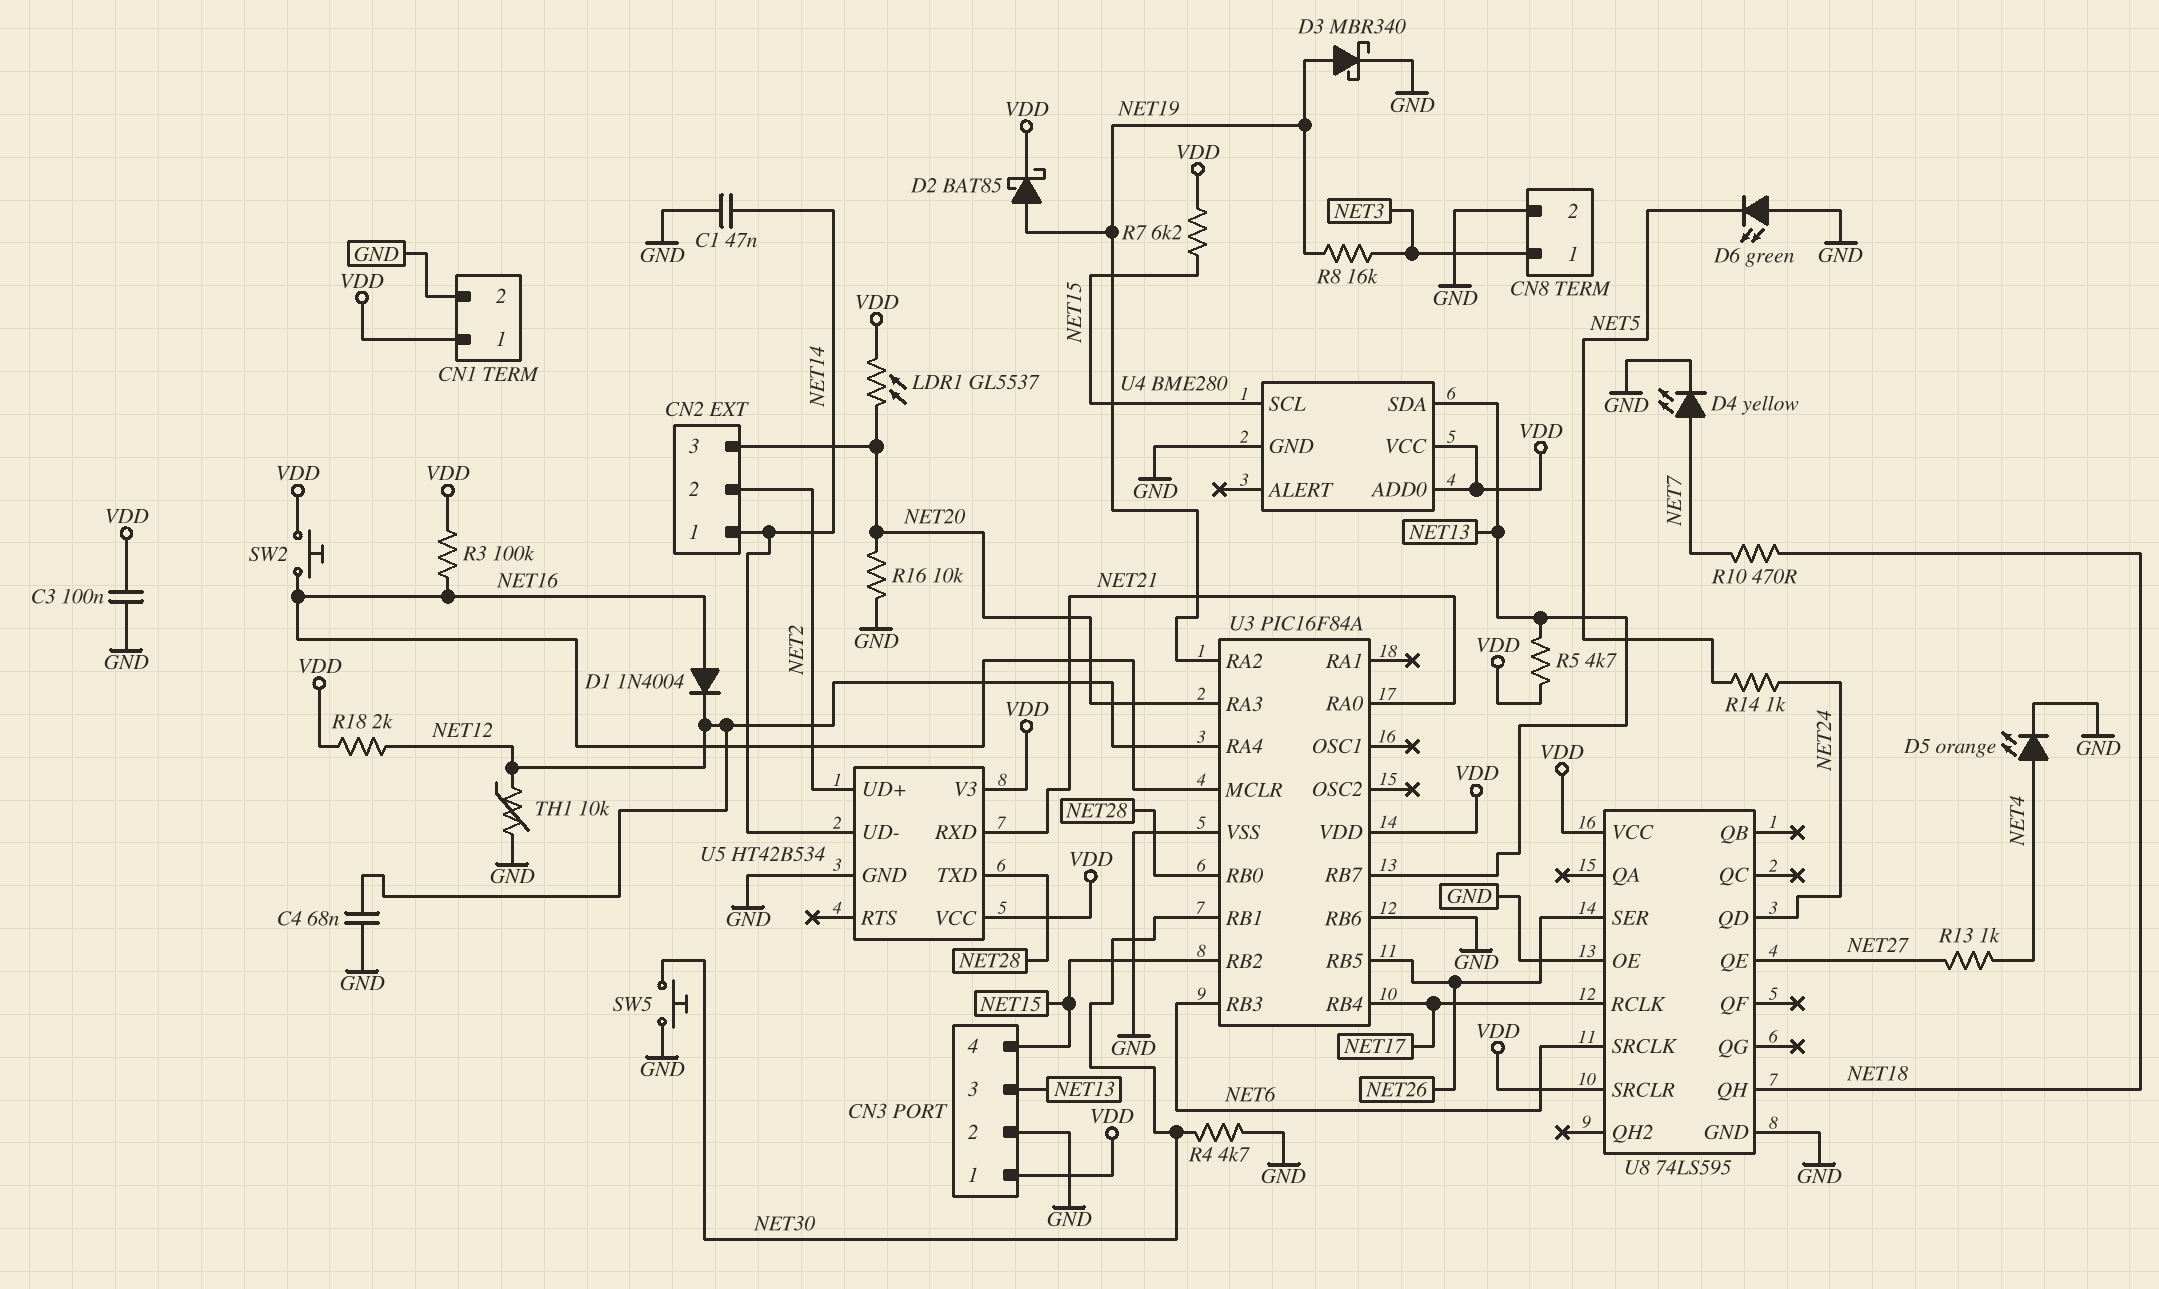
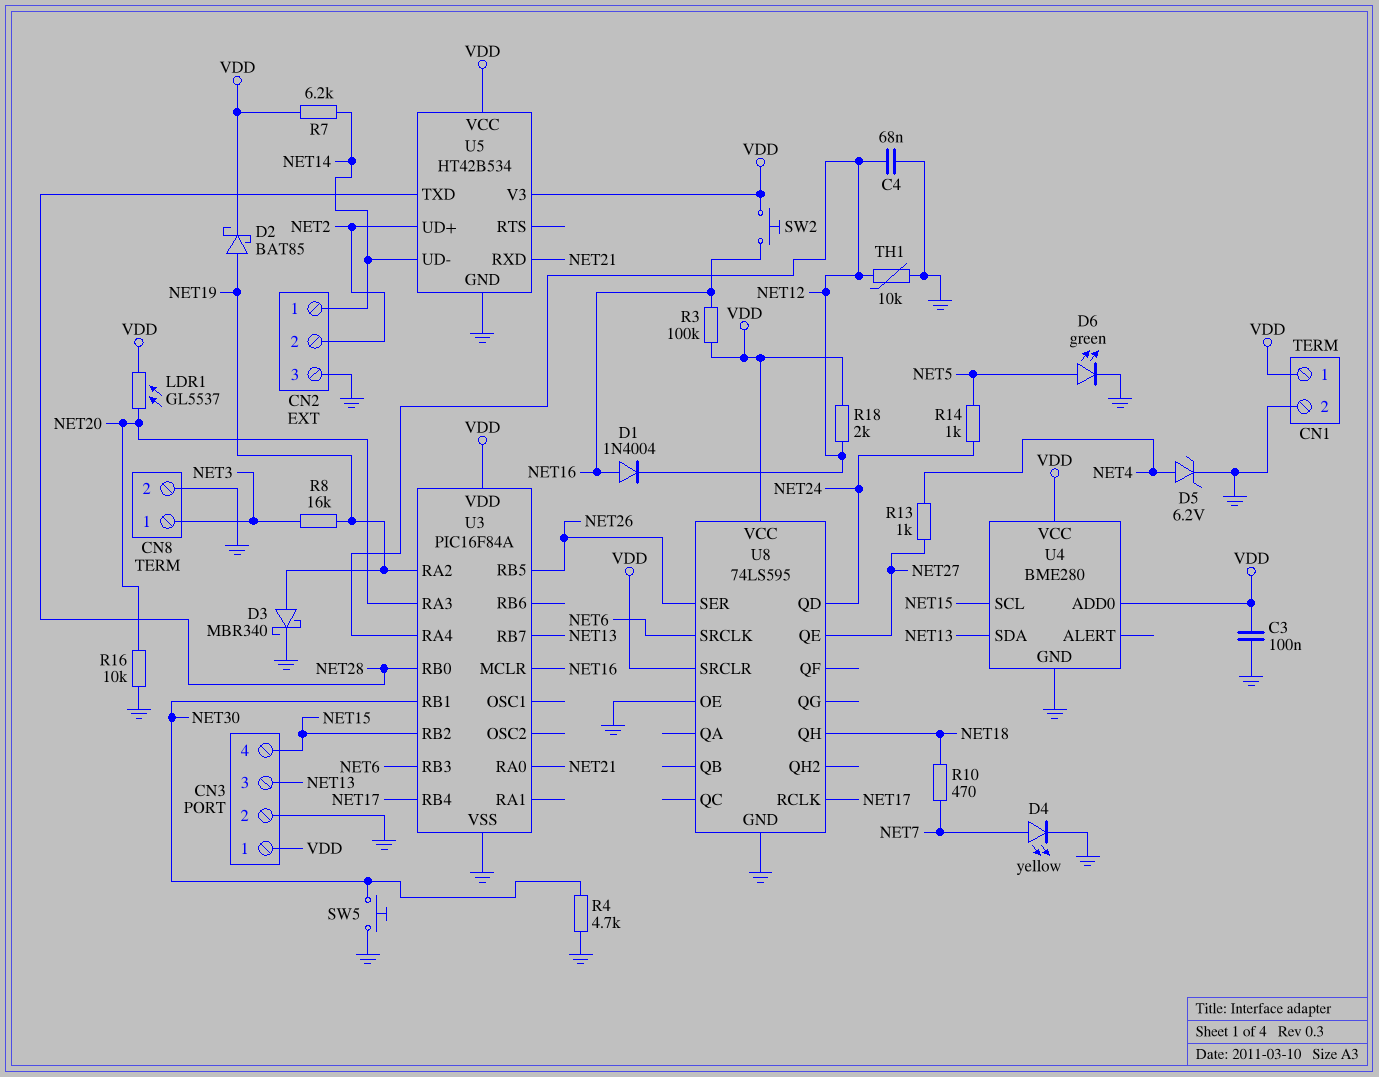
C1: 47nF (GND, NET14) -> none
CN2 pin 3: NET20 -> GND
D5: LED orange (A NET4, K GND) -> zener 6.2V (A NET4, K GND)
D6: LED green (A GND, K NET5) -> LED green (A NET5, K GND)
R5: 4.7k (NET13, VDD) -> none
R7: 6.2k (NET15, VDD) -> 6.2k (NET14, VDD)
U3 pin RB6: GND -> none

